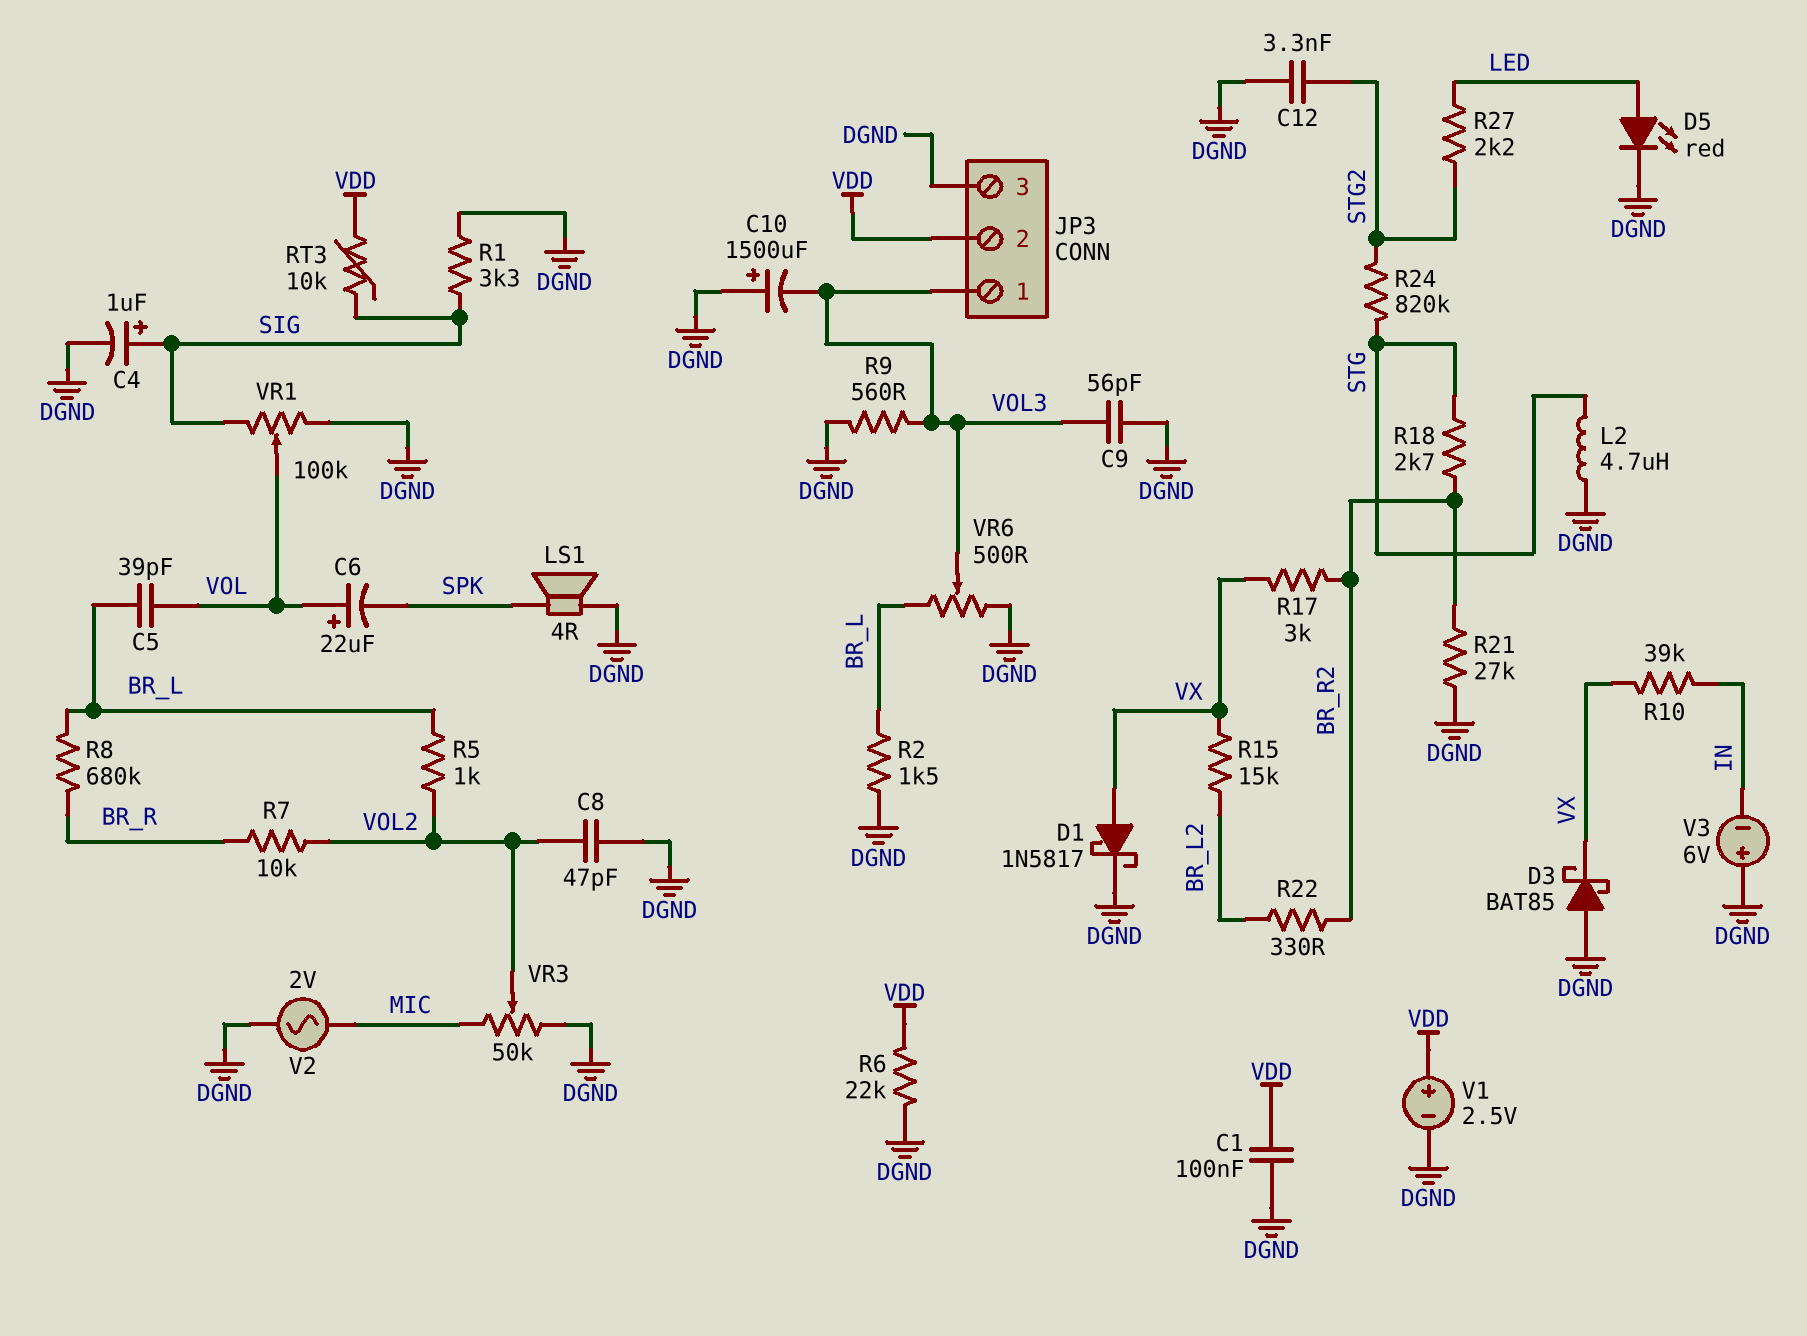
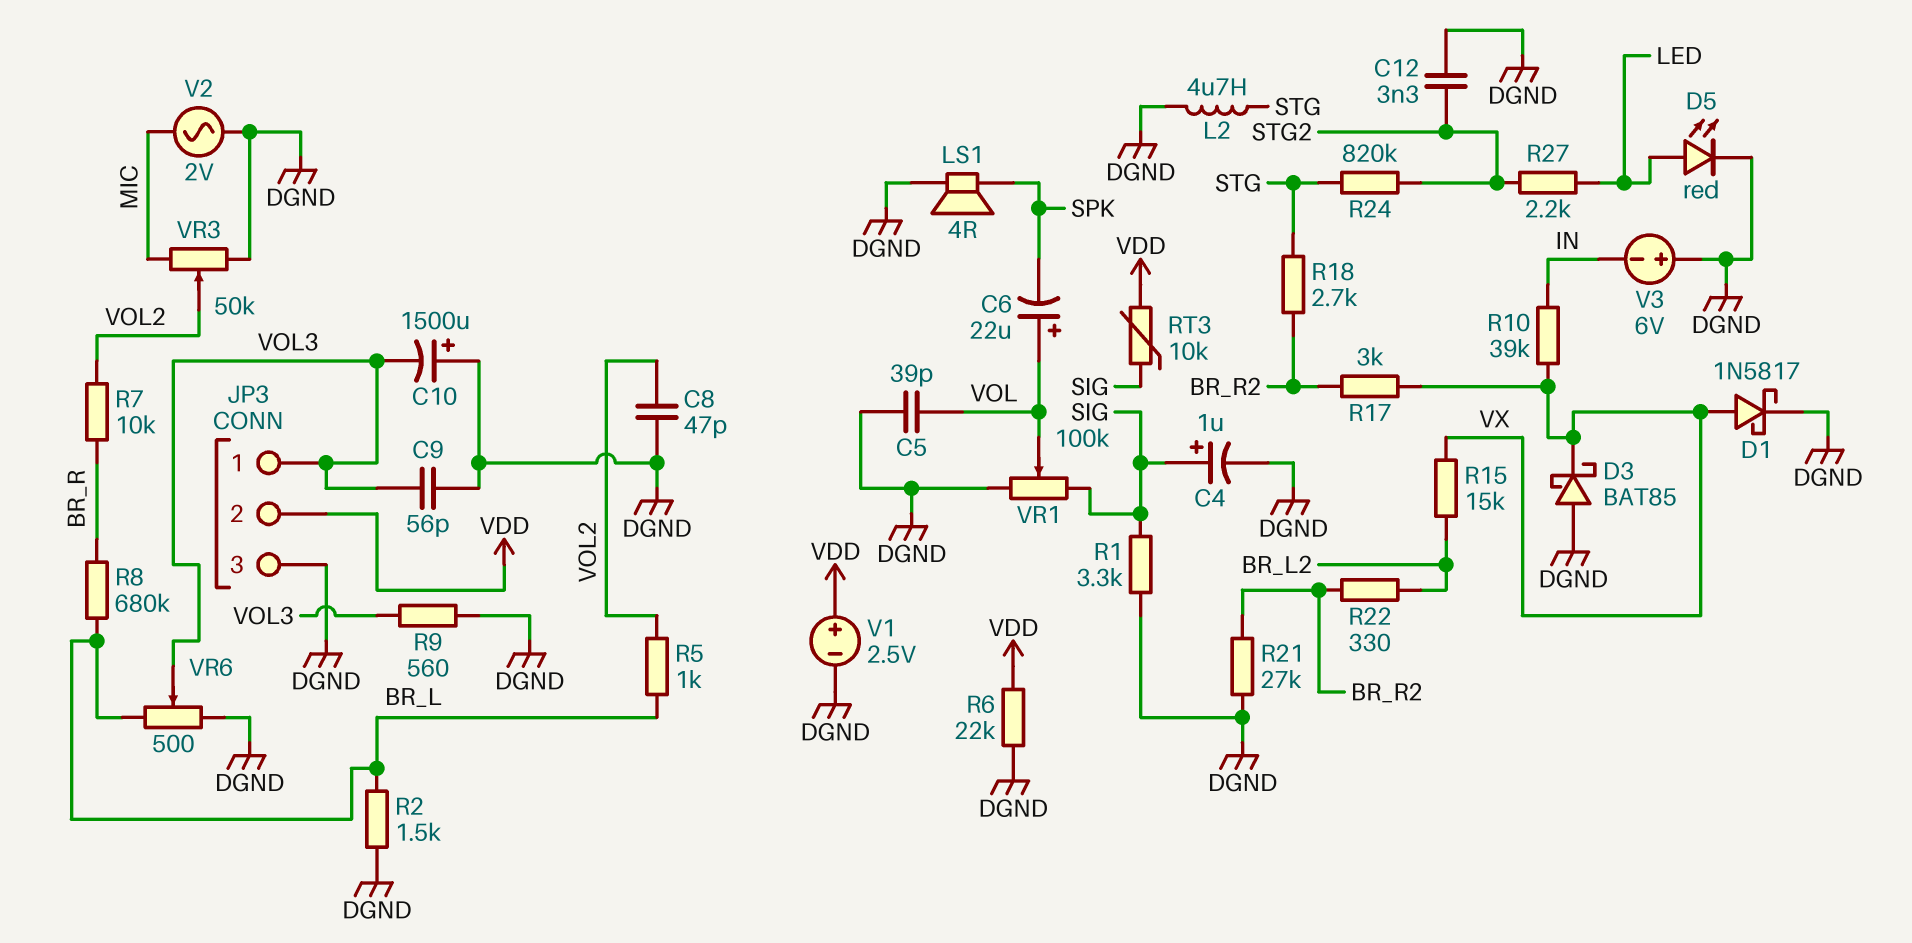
C1: 100nF (DGND, VDD) -> none
C5: 39pF (BR_L, VOL) -> 39pF (DGND, VOL)

